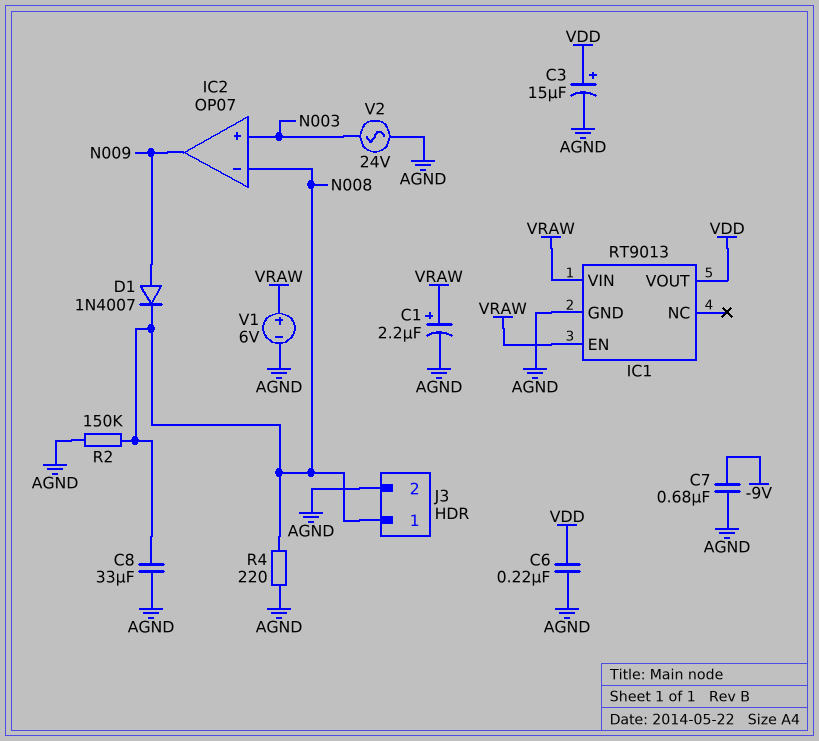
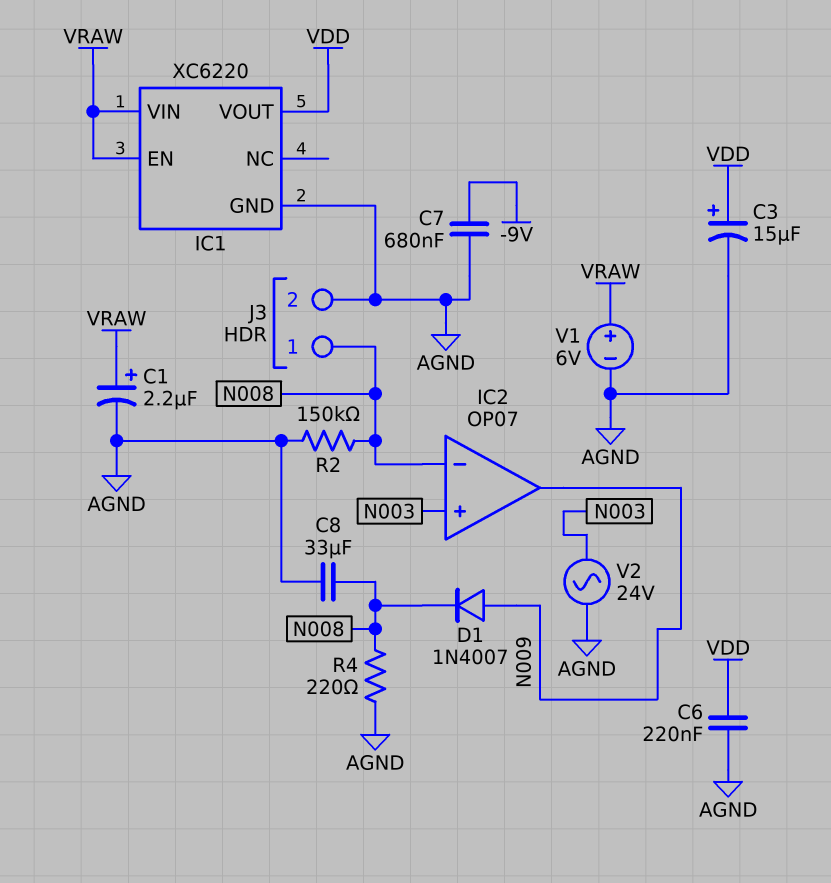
IC1: RT9013 -> XC6220

